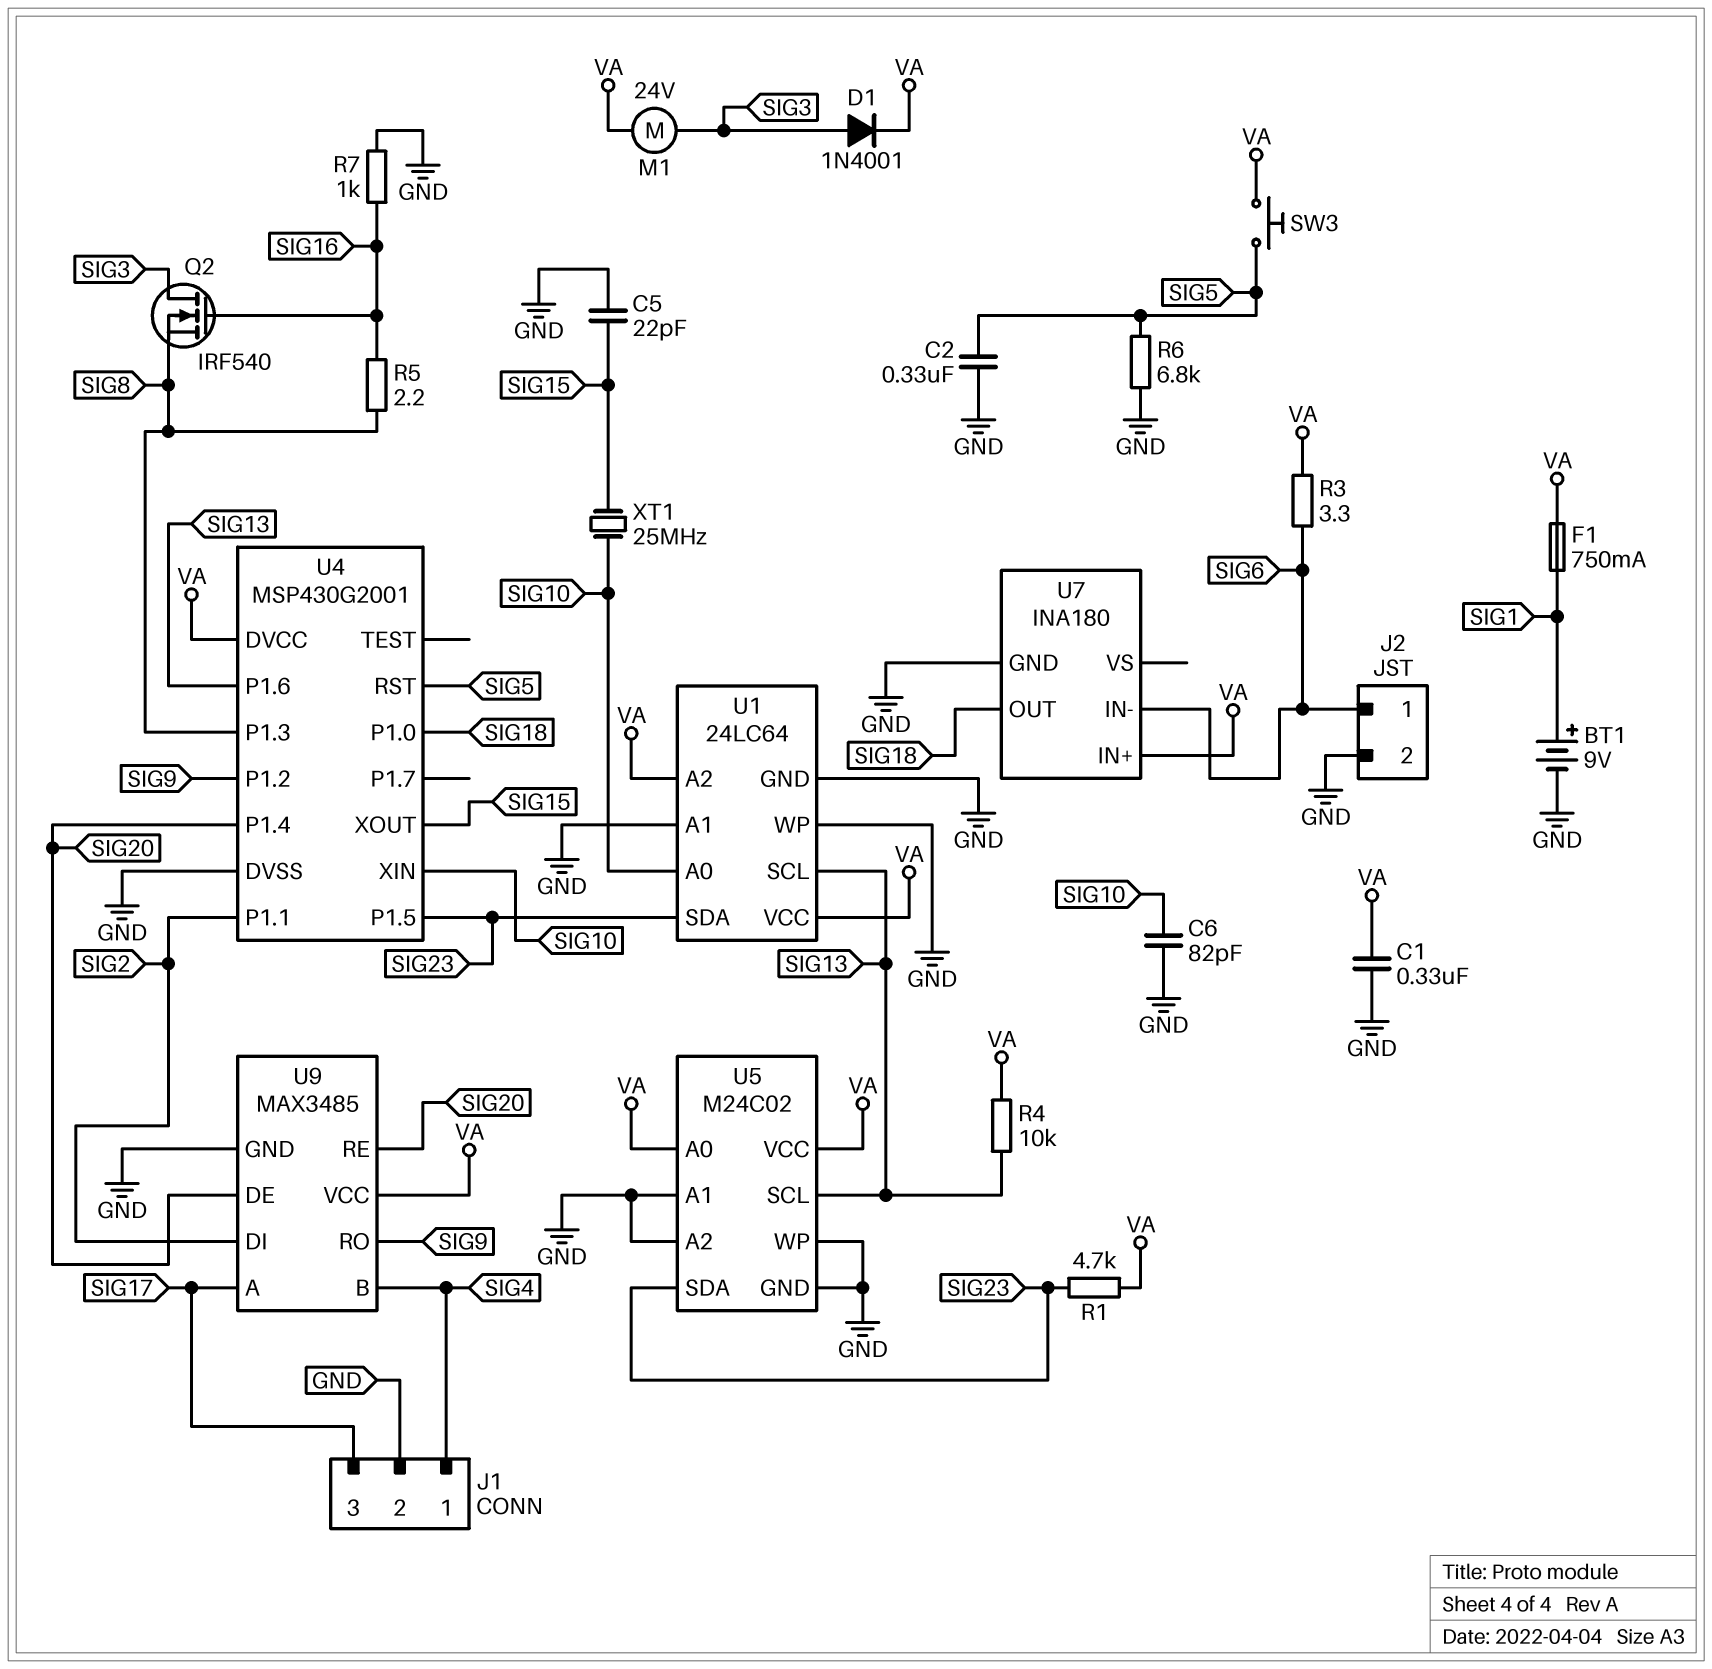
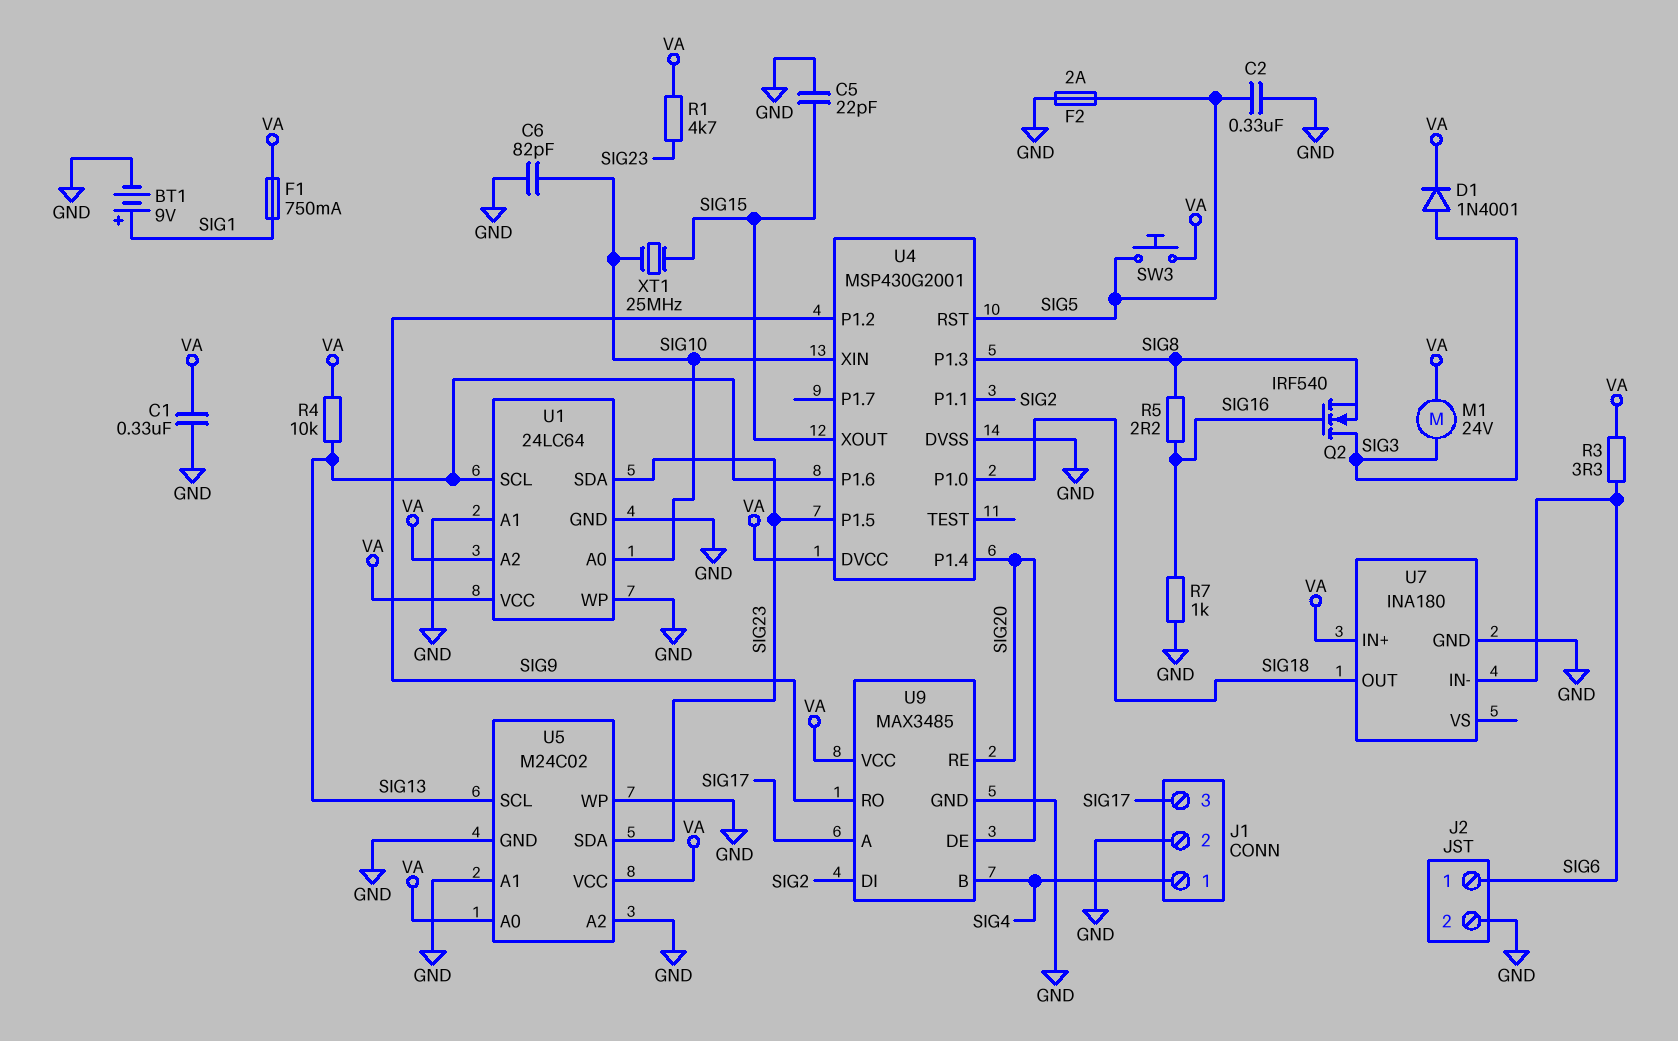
F2: none -> 2A (GND, SIG5)
R6: 6.8k (GND, SIG5) -> none

